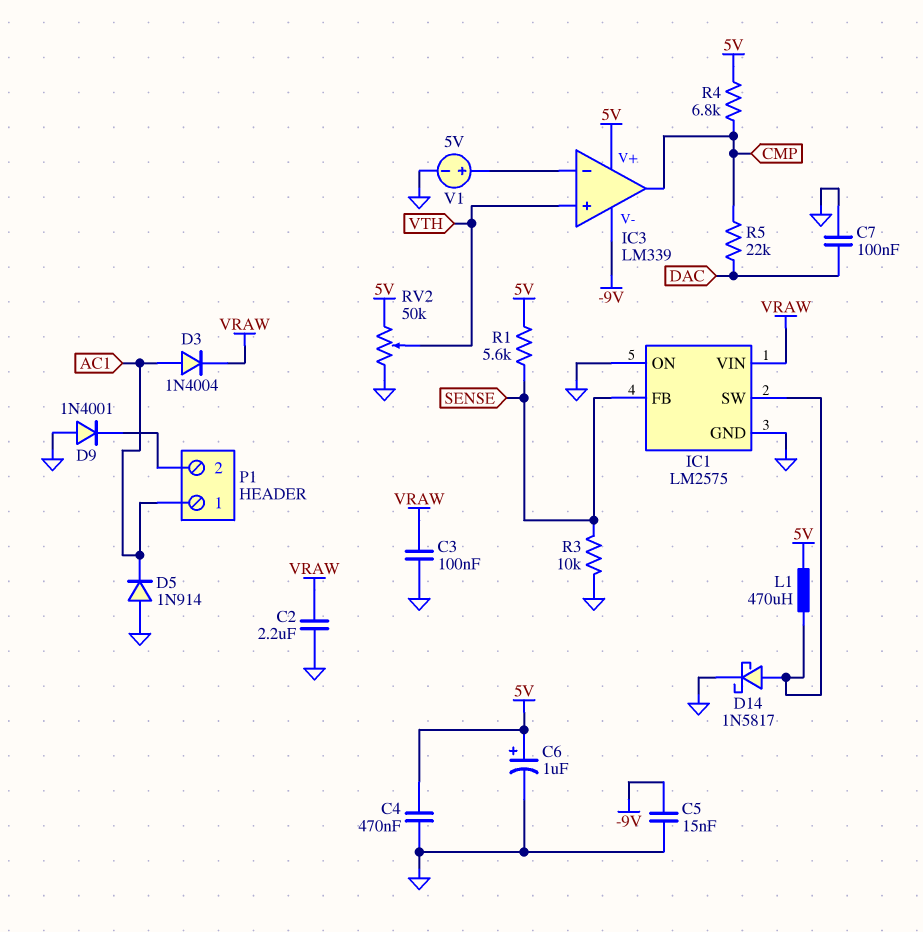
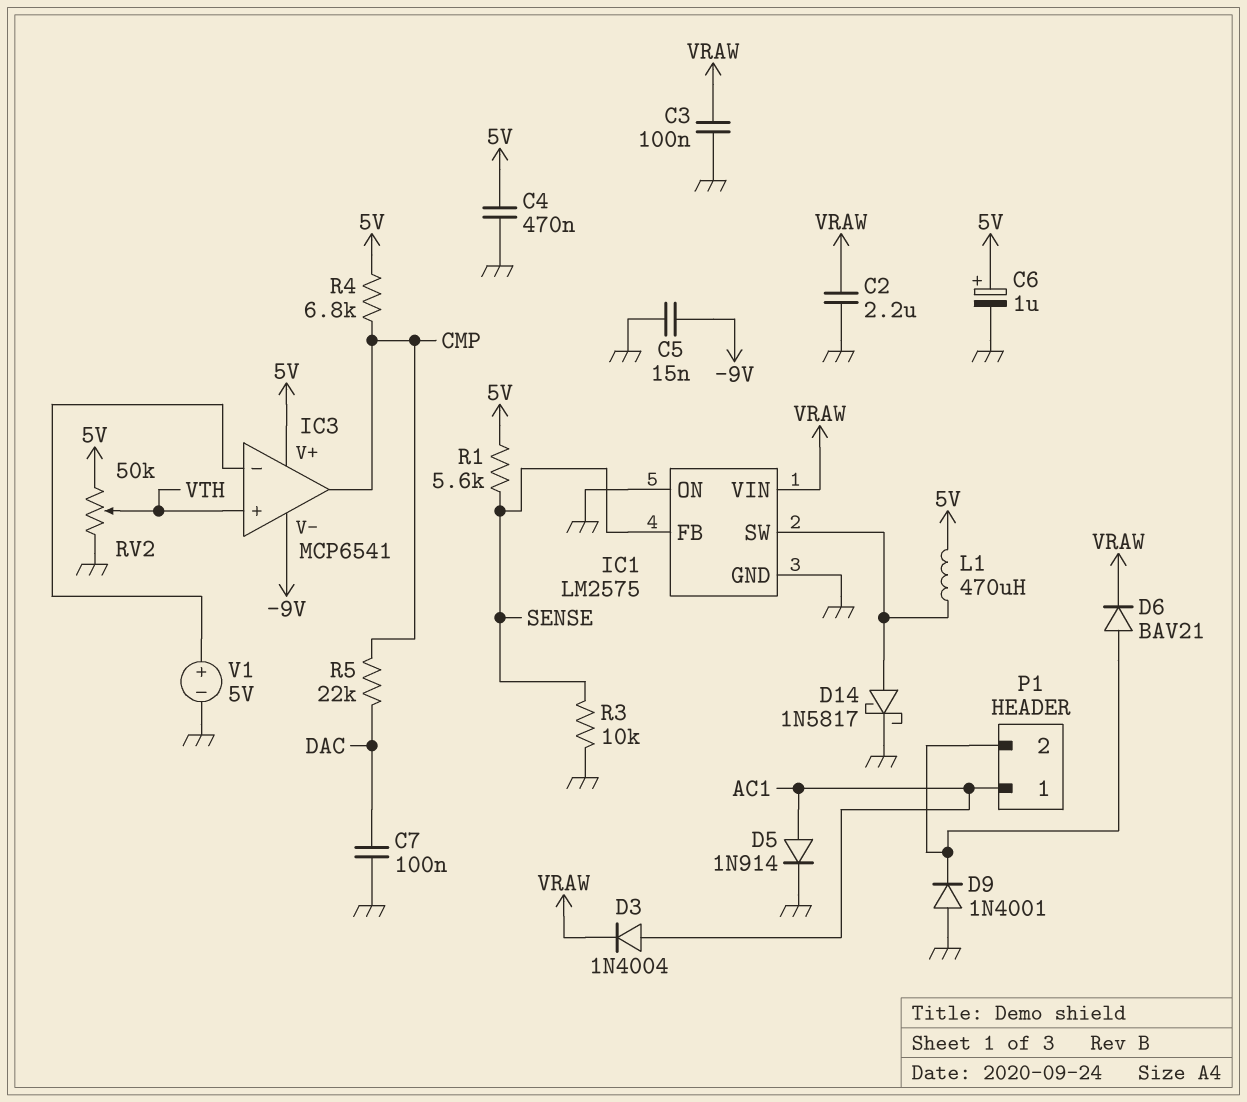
D5: diode 1N914 (A GND, K AC1) -> diode 1N914 (A AC1, K GND)
D6: none -> diode BAV21 (A P1/2, K VRAW)
IC3: LM339 -> MCP6541

